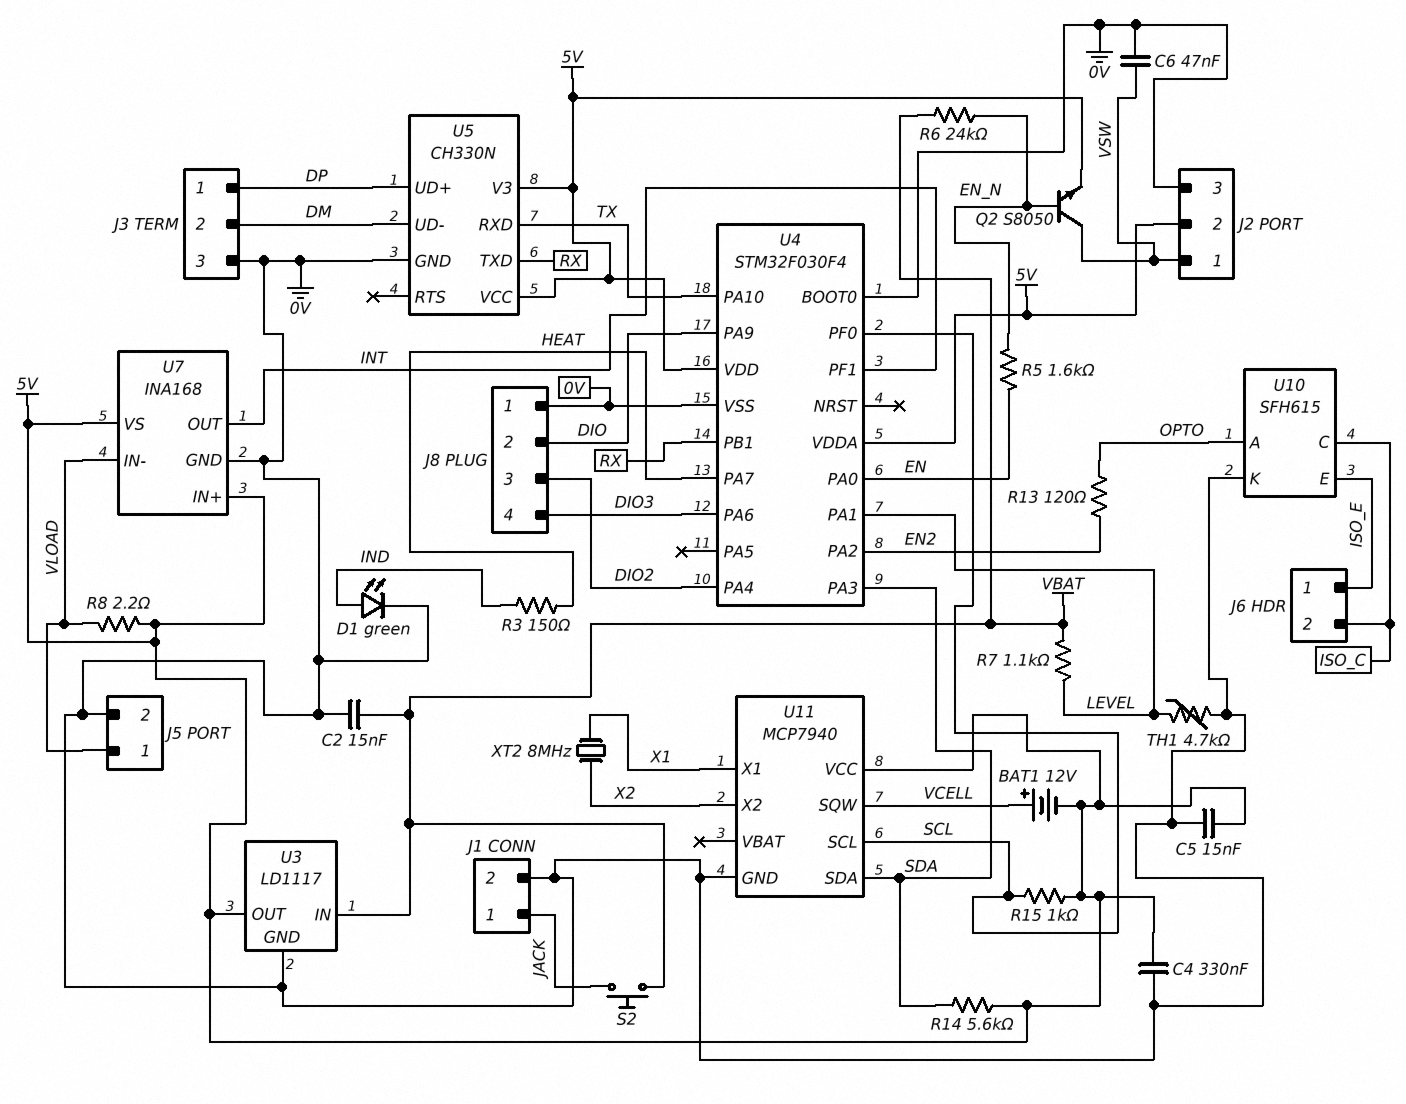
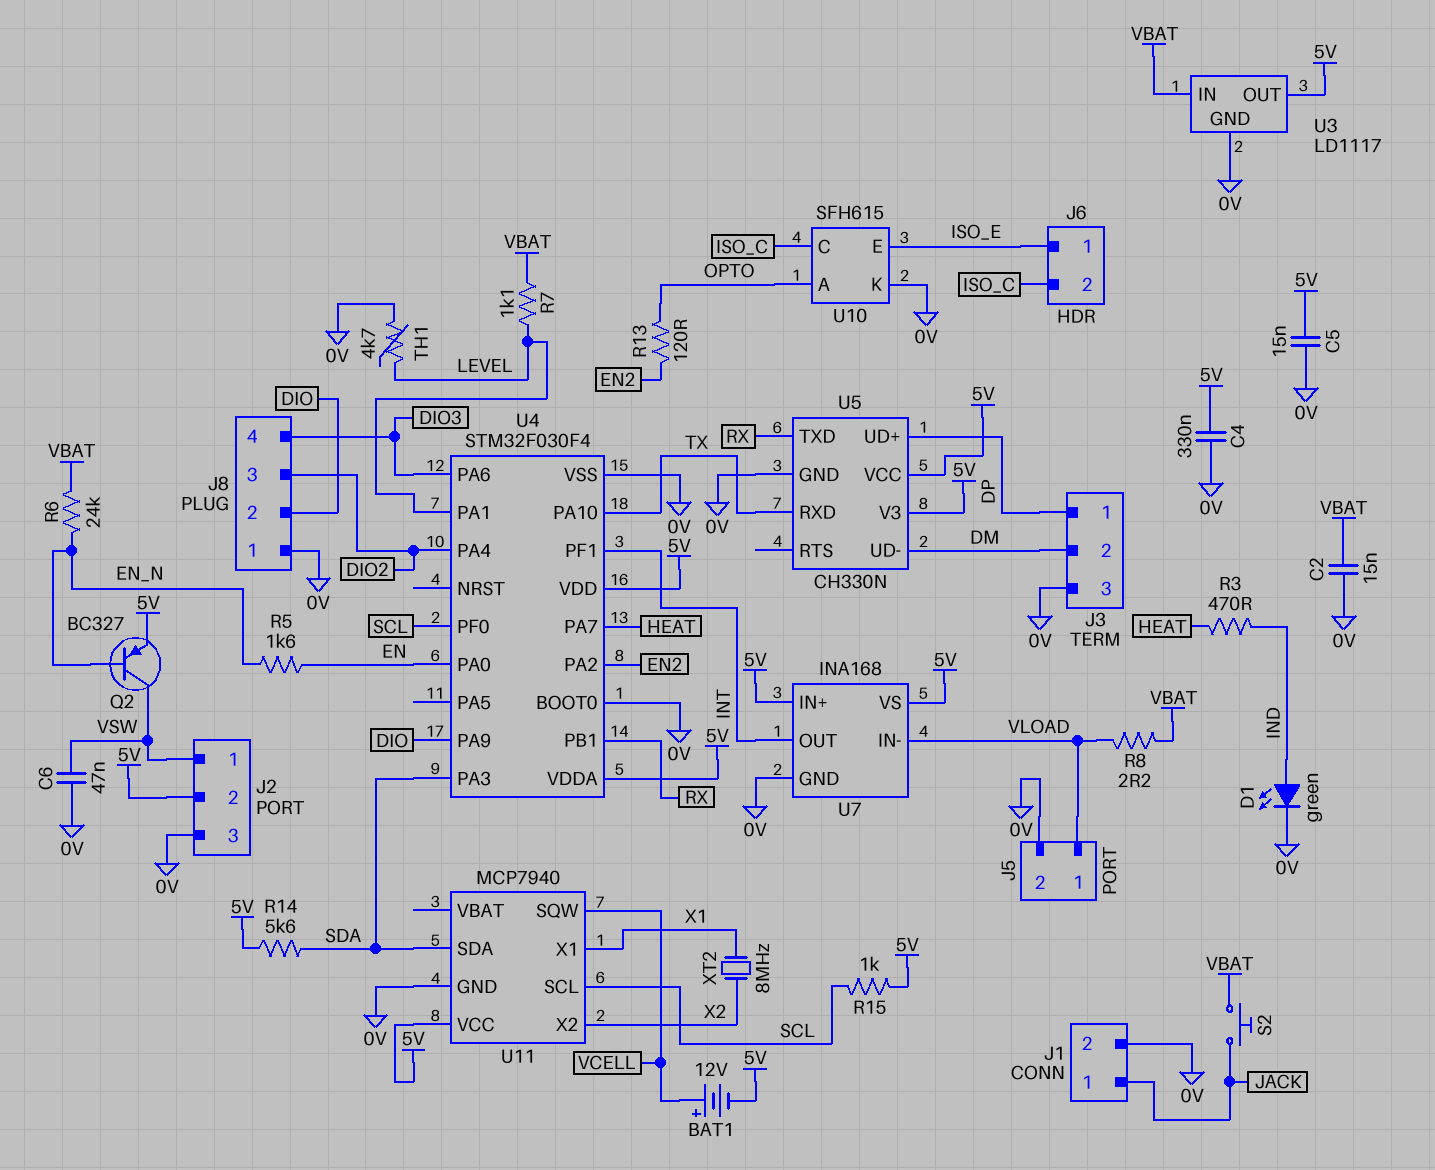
Q2: NPN S8050 (B EN_N, C VSW, E 5V) -> PNP BC327 (B EN_N, C VSW, E 5V)
R3: 150 (HEAT, IND) -> 470 (HEAT, IND)
R8: 2.2 (5V, VLOAD) -> 2.2 (VBAT, VLOAD)

